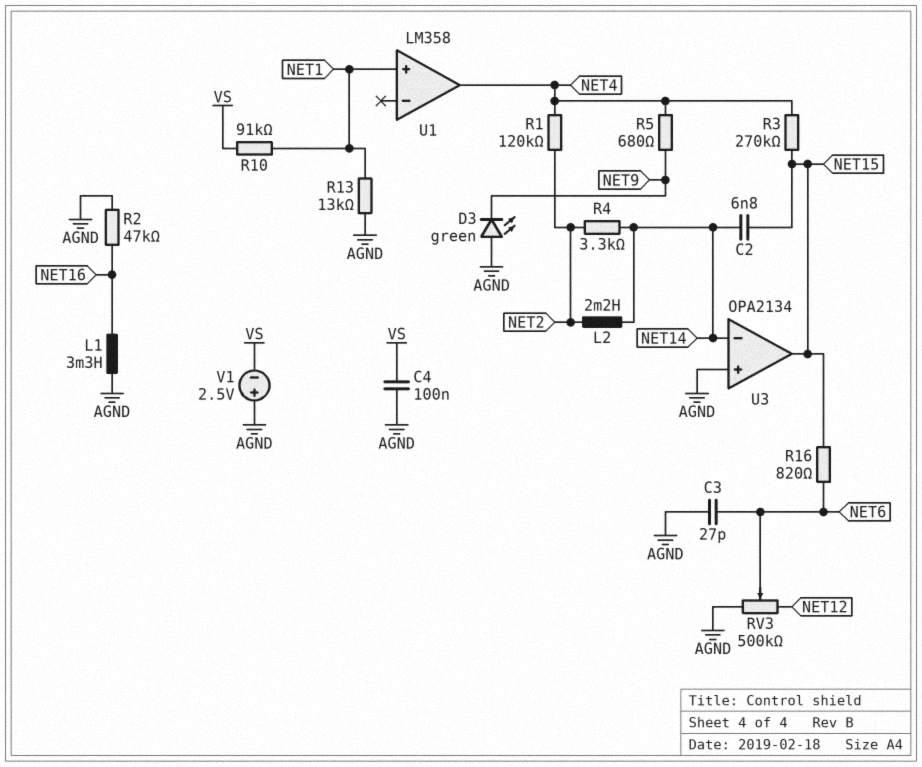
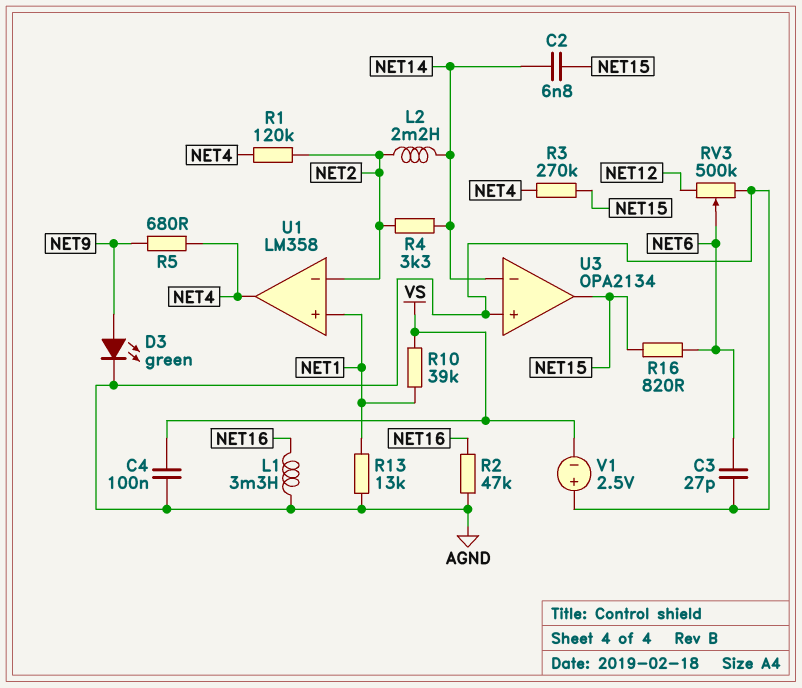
D3: LED green (A AGND, K NET9) -> LED green (A NET9, K AGND)
R10: 91k (NET1, VS) -> 39k (NET1, VS)
U1 pin in-: none -> NET2

